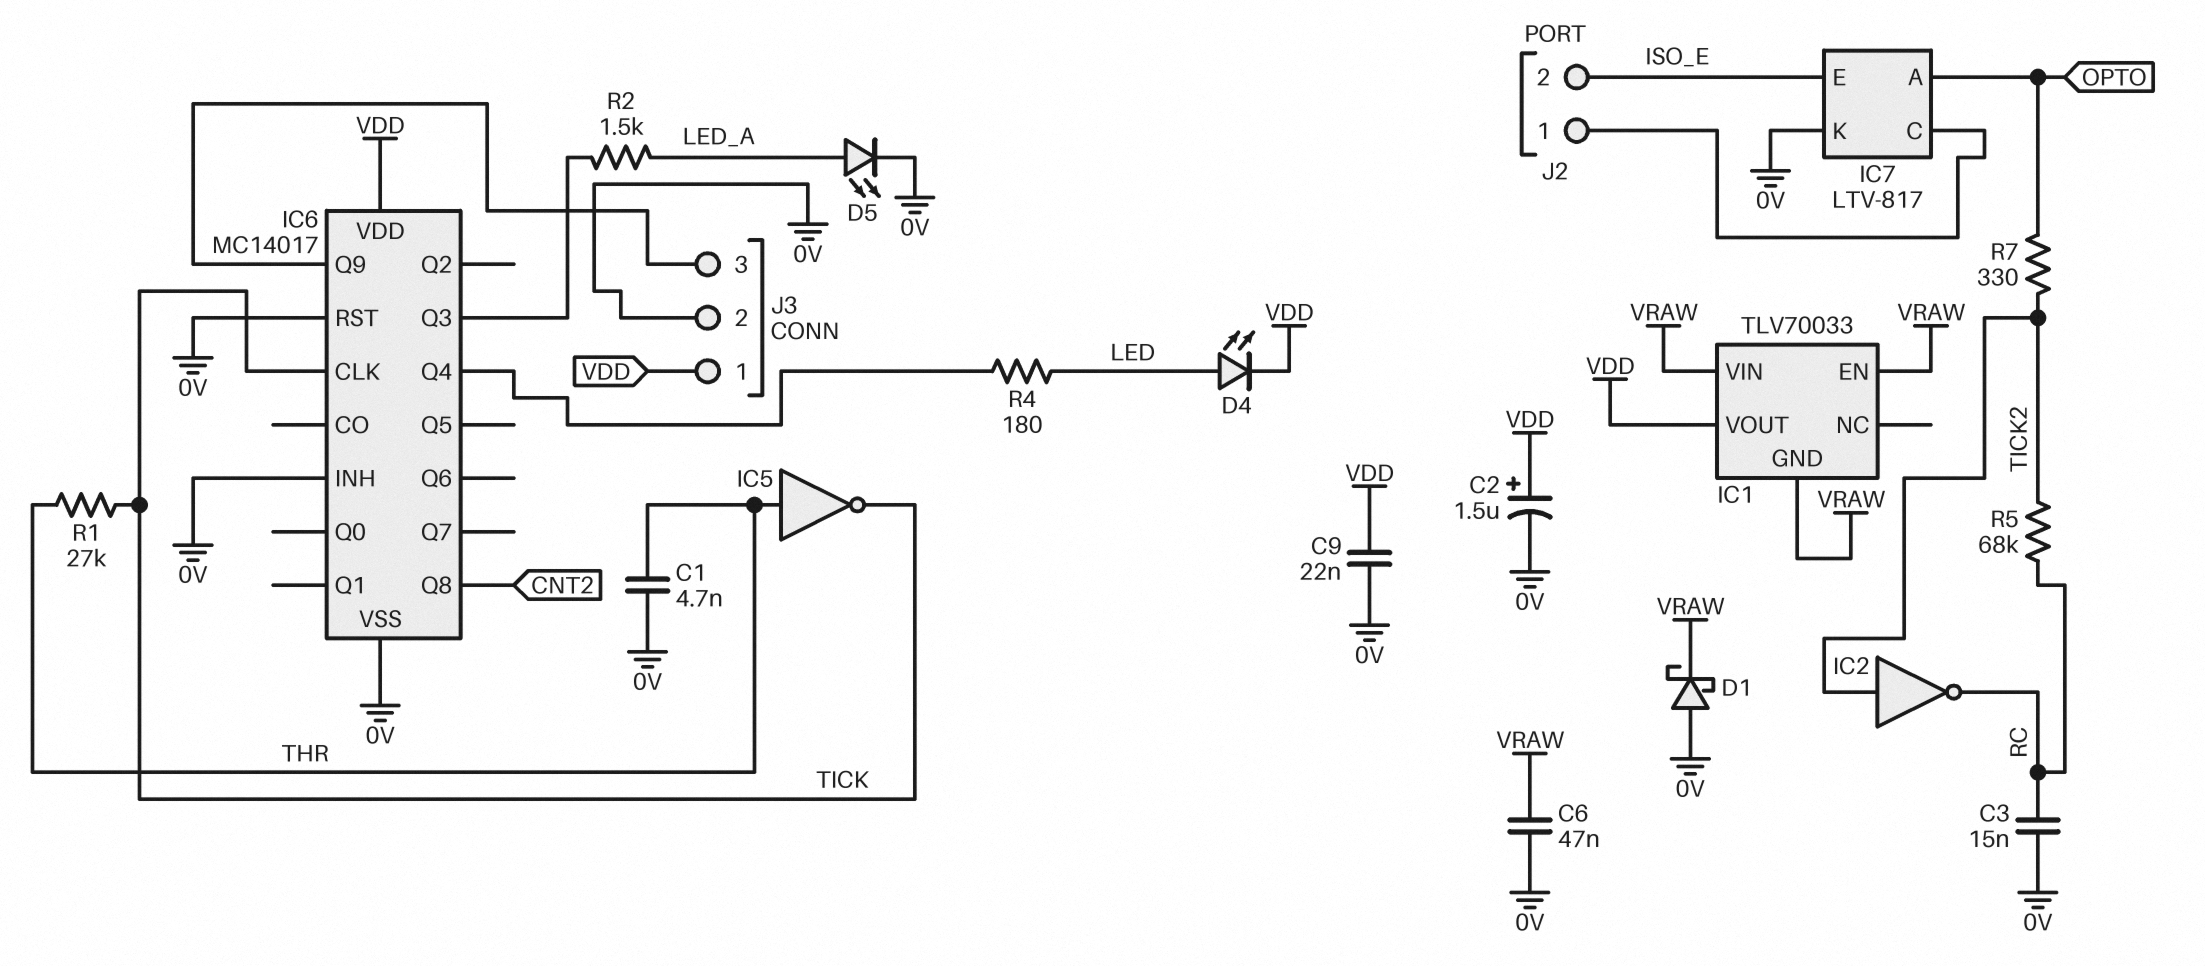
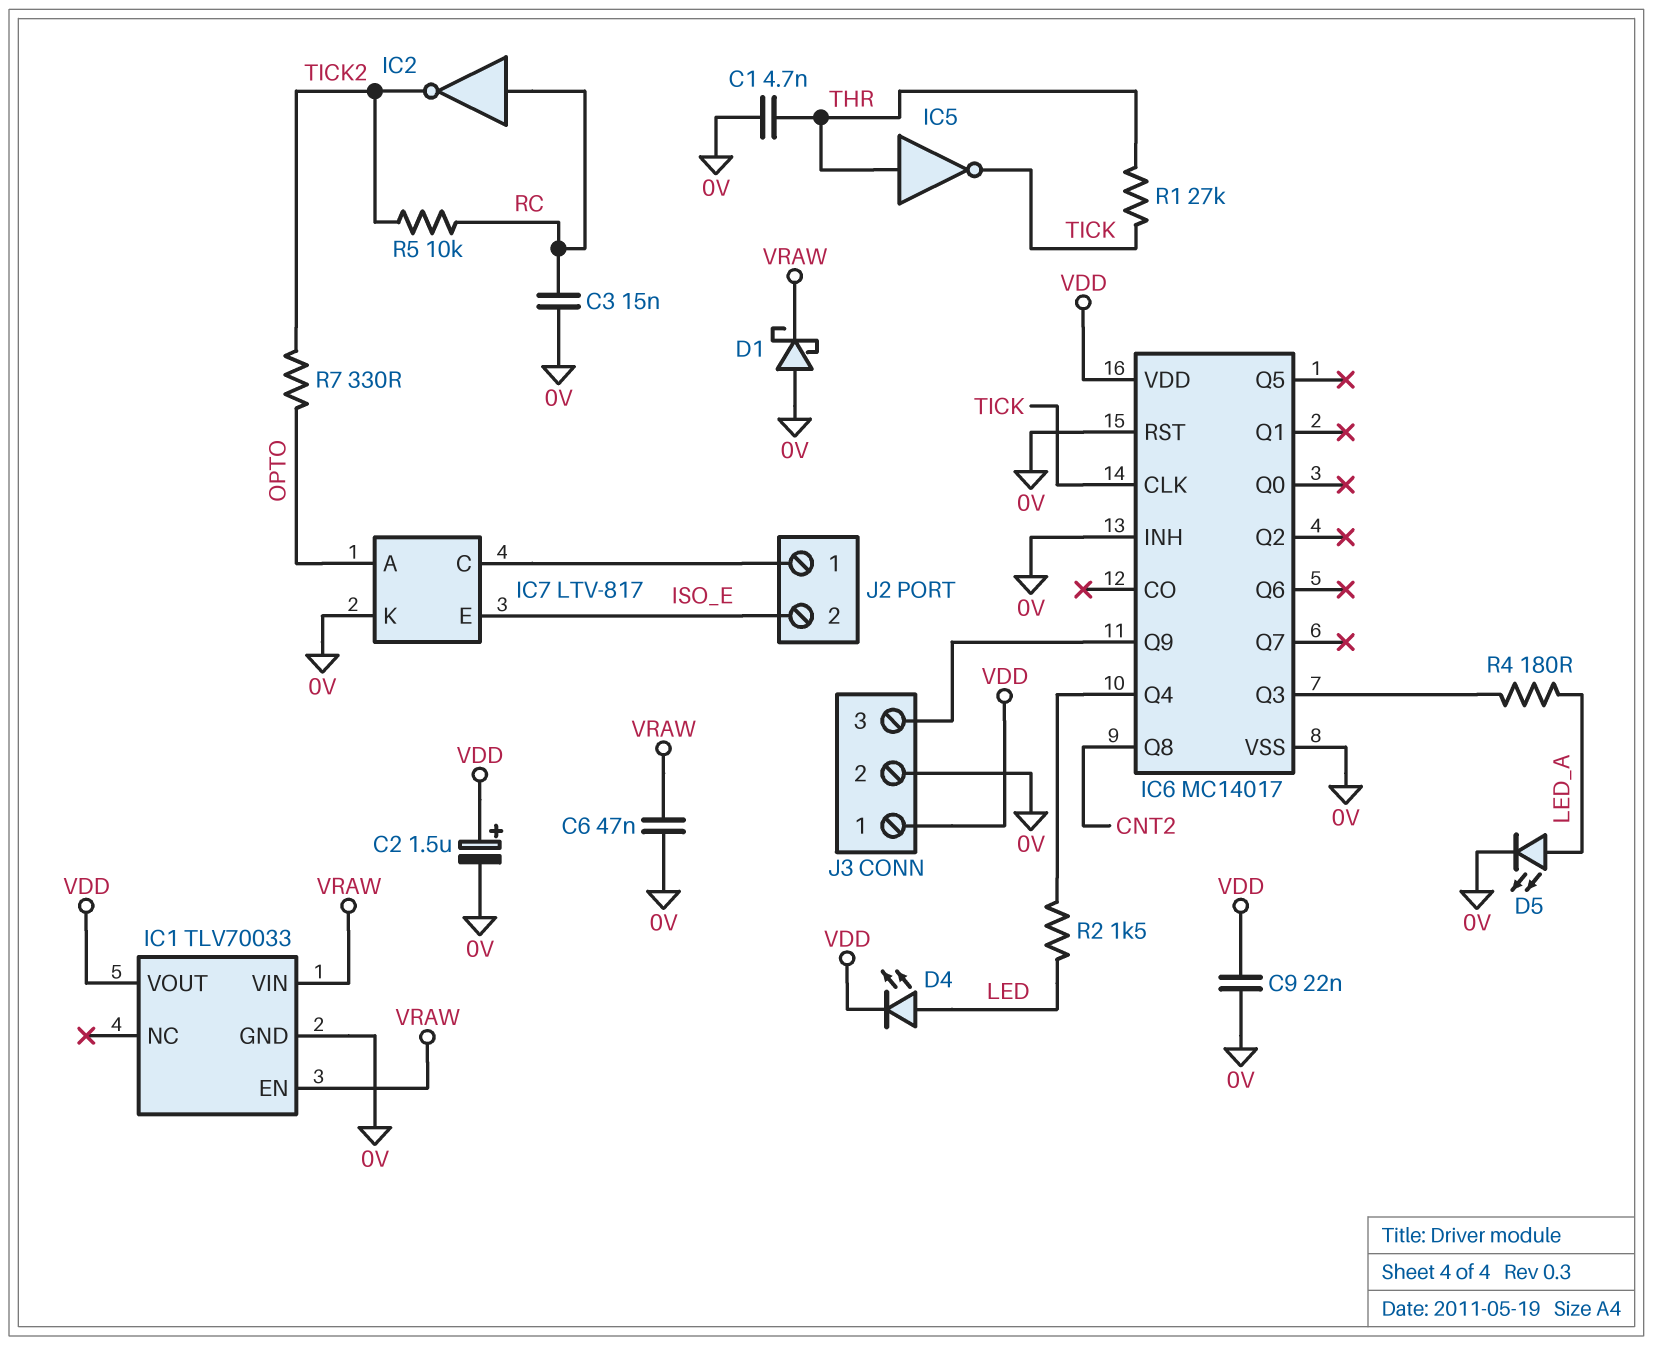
IC1 pin GND: VRAW -> 0V
IC2: NOT (in TICK2, out RC) -> NOT (in RC, out TICK2)
R2: 1.5k (IC6/Q3, LED_A) -> 1.5k (IC6/Q4, LED)
R4: 180 (IC6/Q4, LED) -> 180 (IC6/Q3, LED_A)
R5: 68k (RC, TICK2) -> 10k (RC, TICK2)

